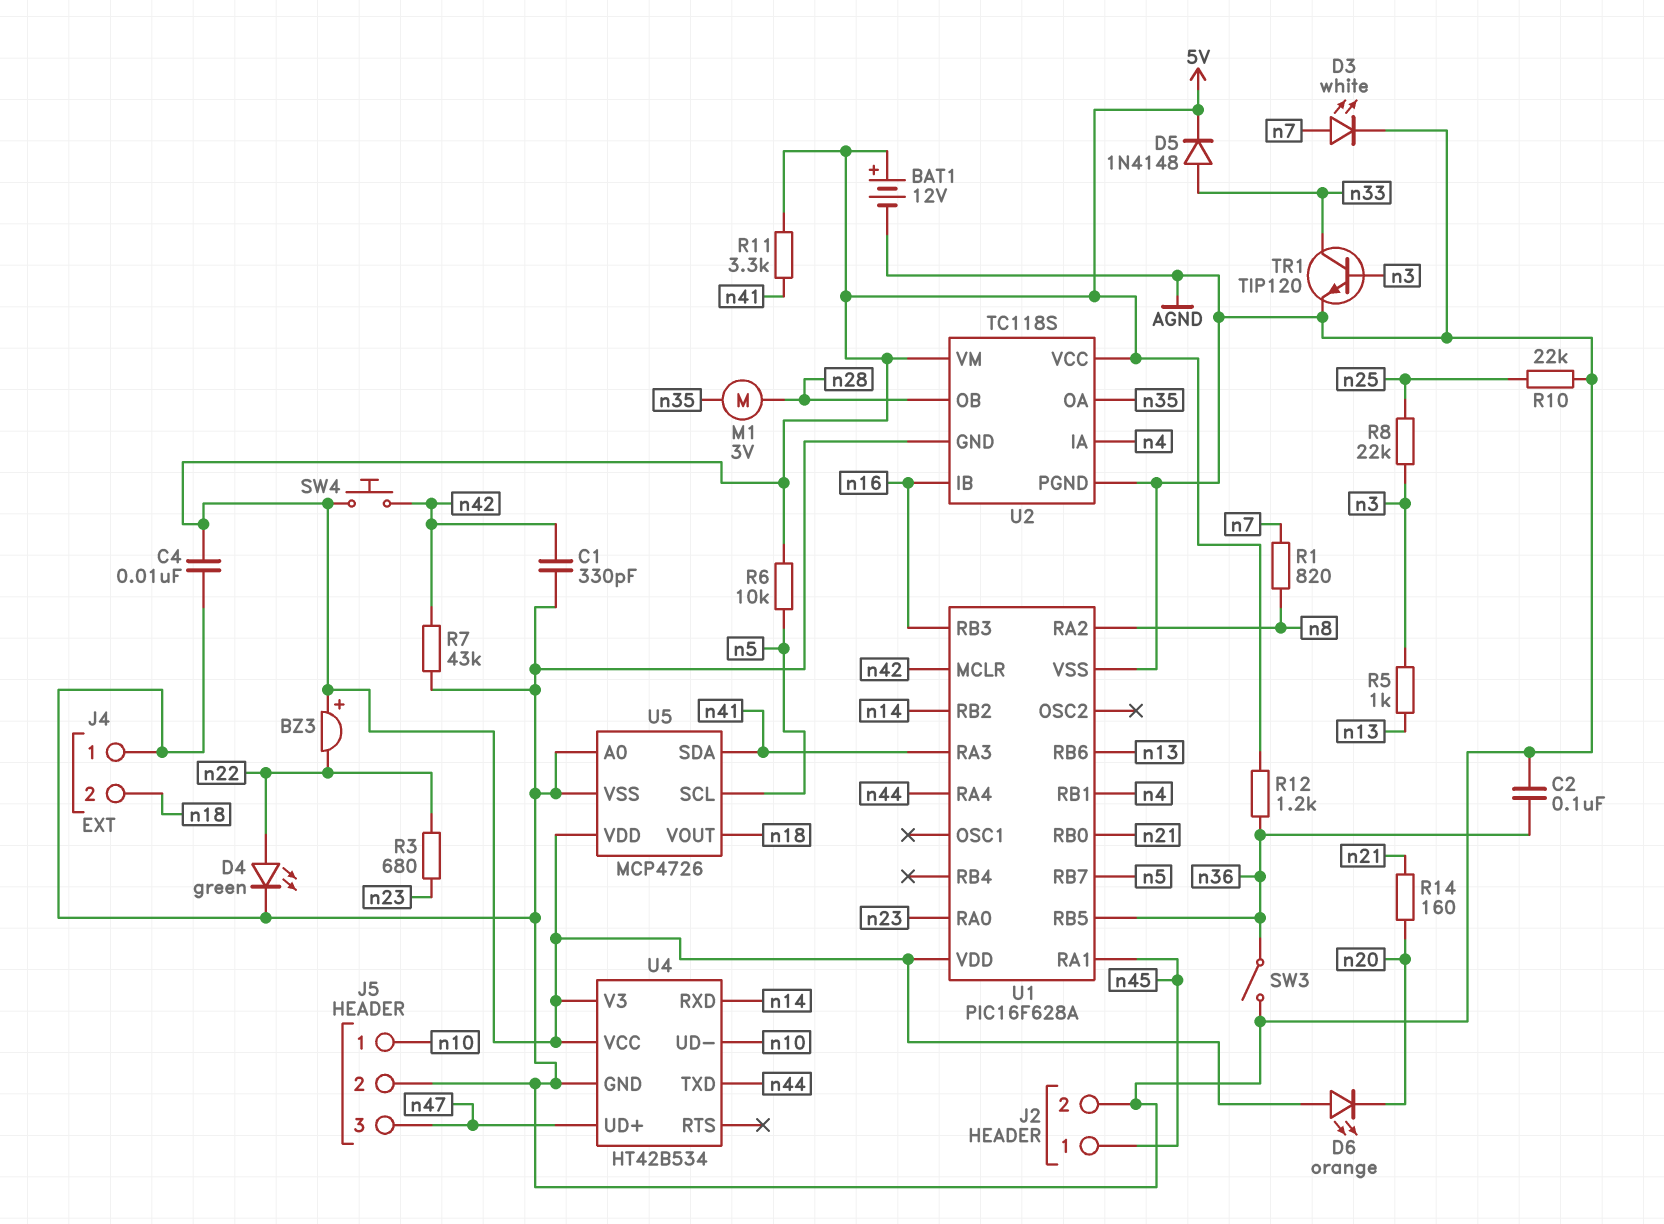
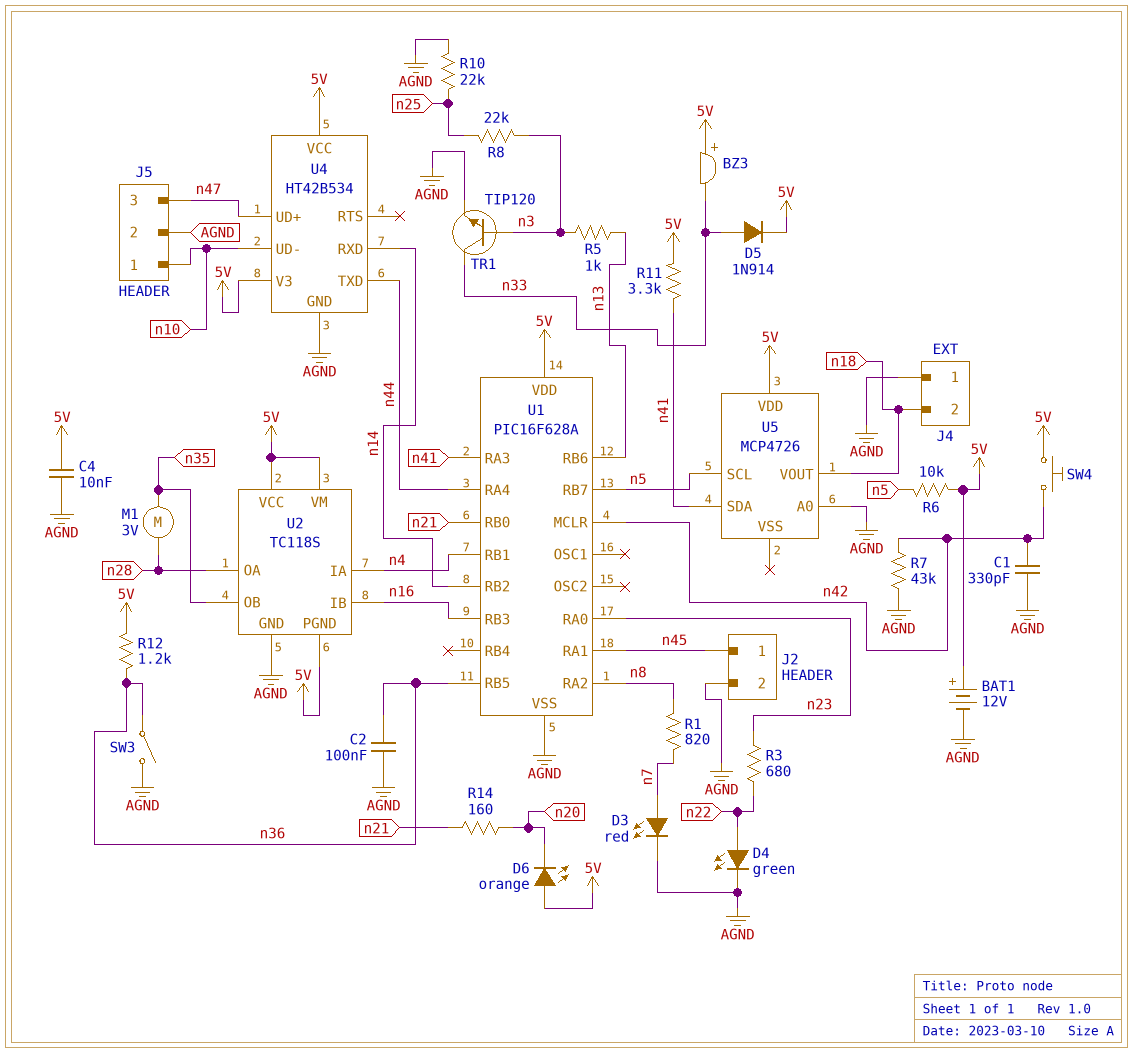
BZ3: buzzer (plus 5V, minus n22) -> buzzer (plus 5V, minus n33)
D3: LED white (A n7, K AGND) -> LED red (A n7, K AGND)
D5: diode 1N4148 (A n33, K 5V) -> diode 1N914 (A n33, K 5V)
U2 pin OA: n35 -> n28
U2 pin OB: n28 -> n35
U2 pin PGND: AGND -> 5V
U5 pin VSS: AGND -> none

